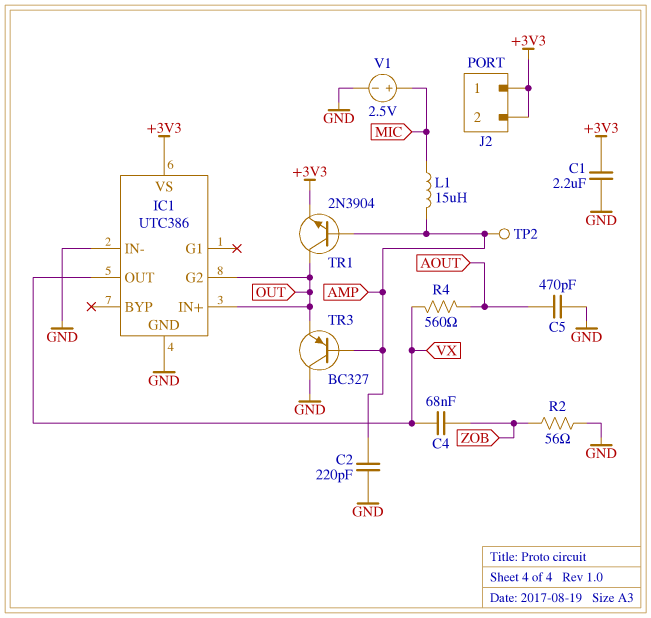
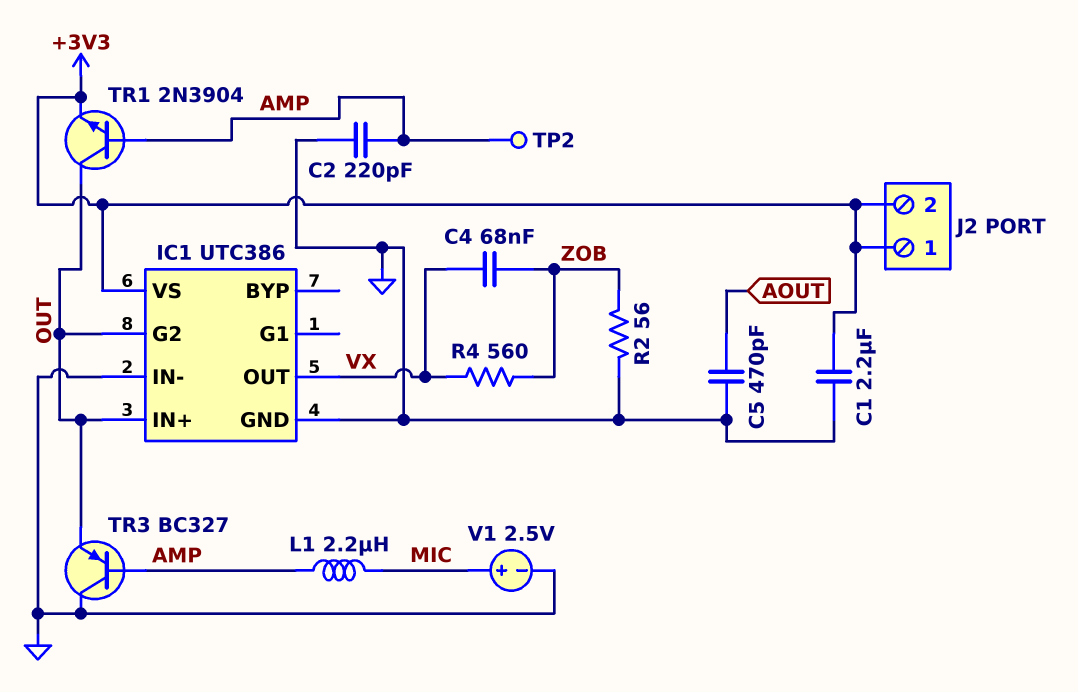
L1: 15uH (AMP, MIC) -> 2.2uH (AMP, MIC)
R4: 560 (AOUT, VX) -> 560 (VX, ZOB)

